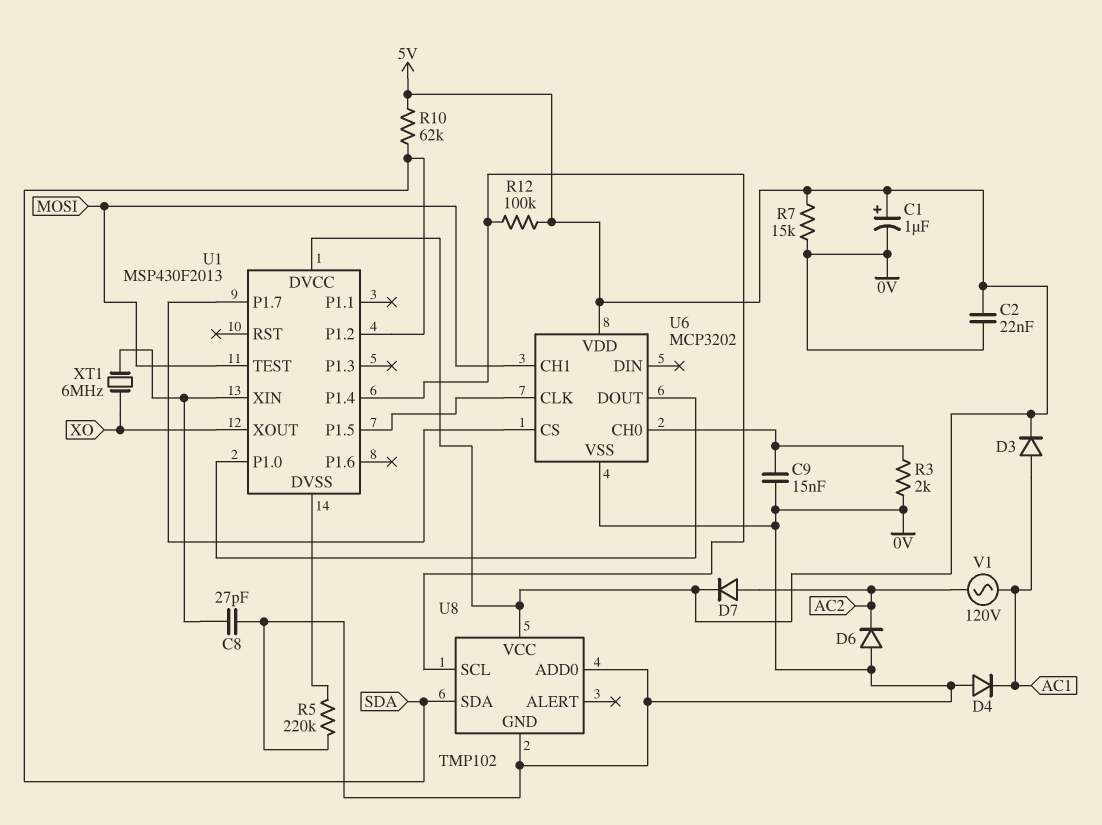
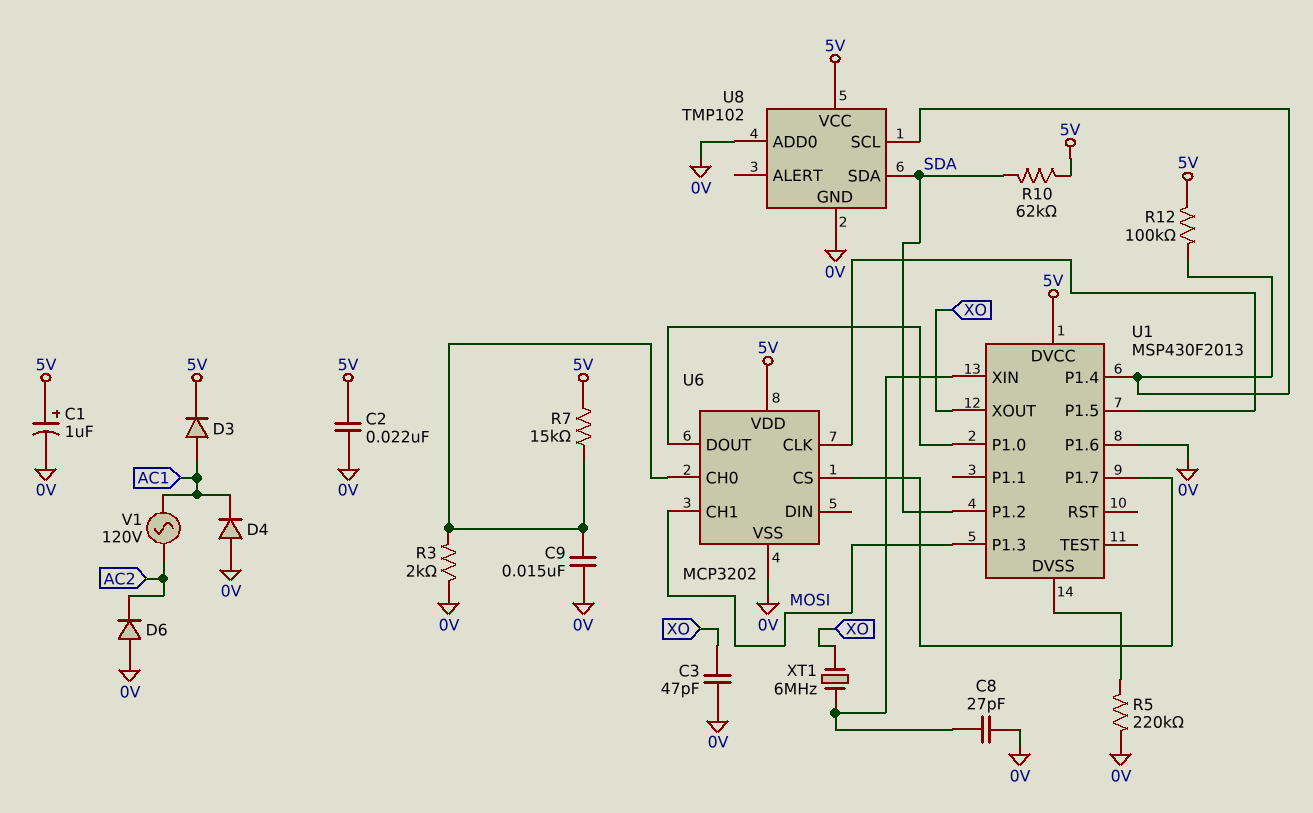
C3: none -> 47pF (0V, XO)
D7: diode (A AC2, K 5V) -> none
R7: 15k (0V, 5V) -> 15k (5V, U6/CH0)
U1 pin P1.3: none -> MOSI
U1 pin P1.6: none -> 0V
U1 pin TEST: MOSI -> none

